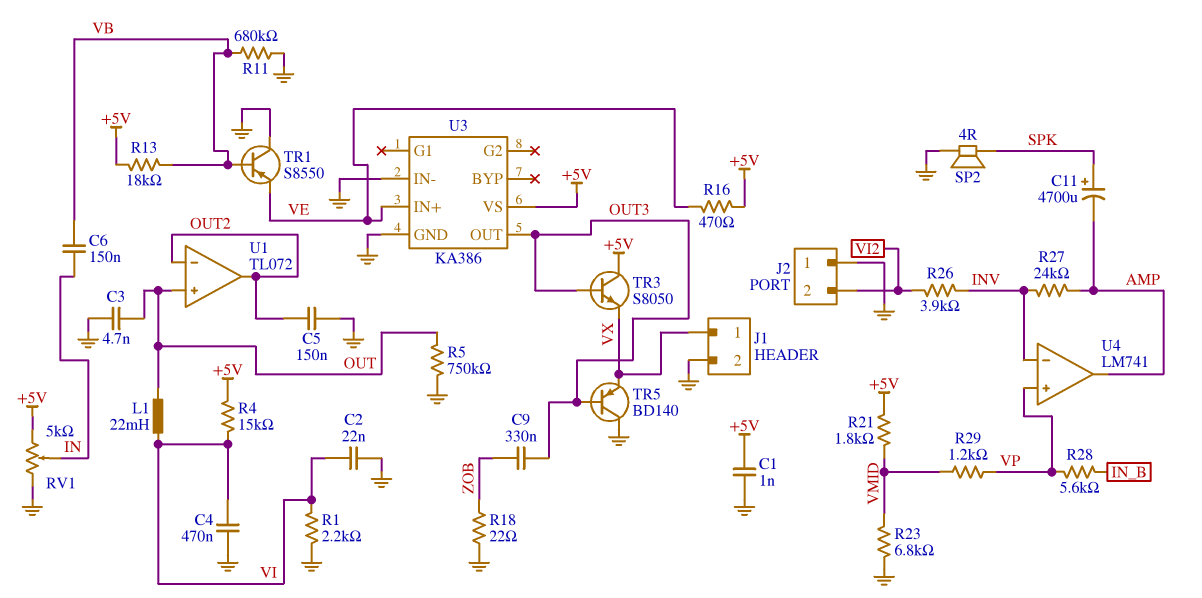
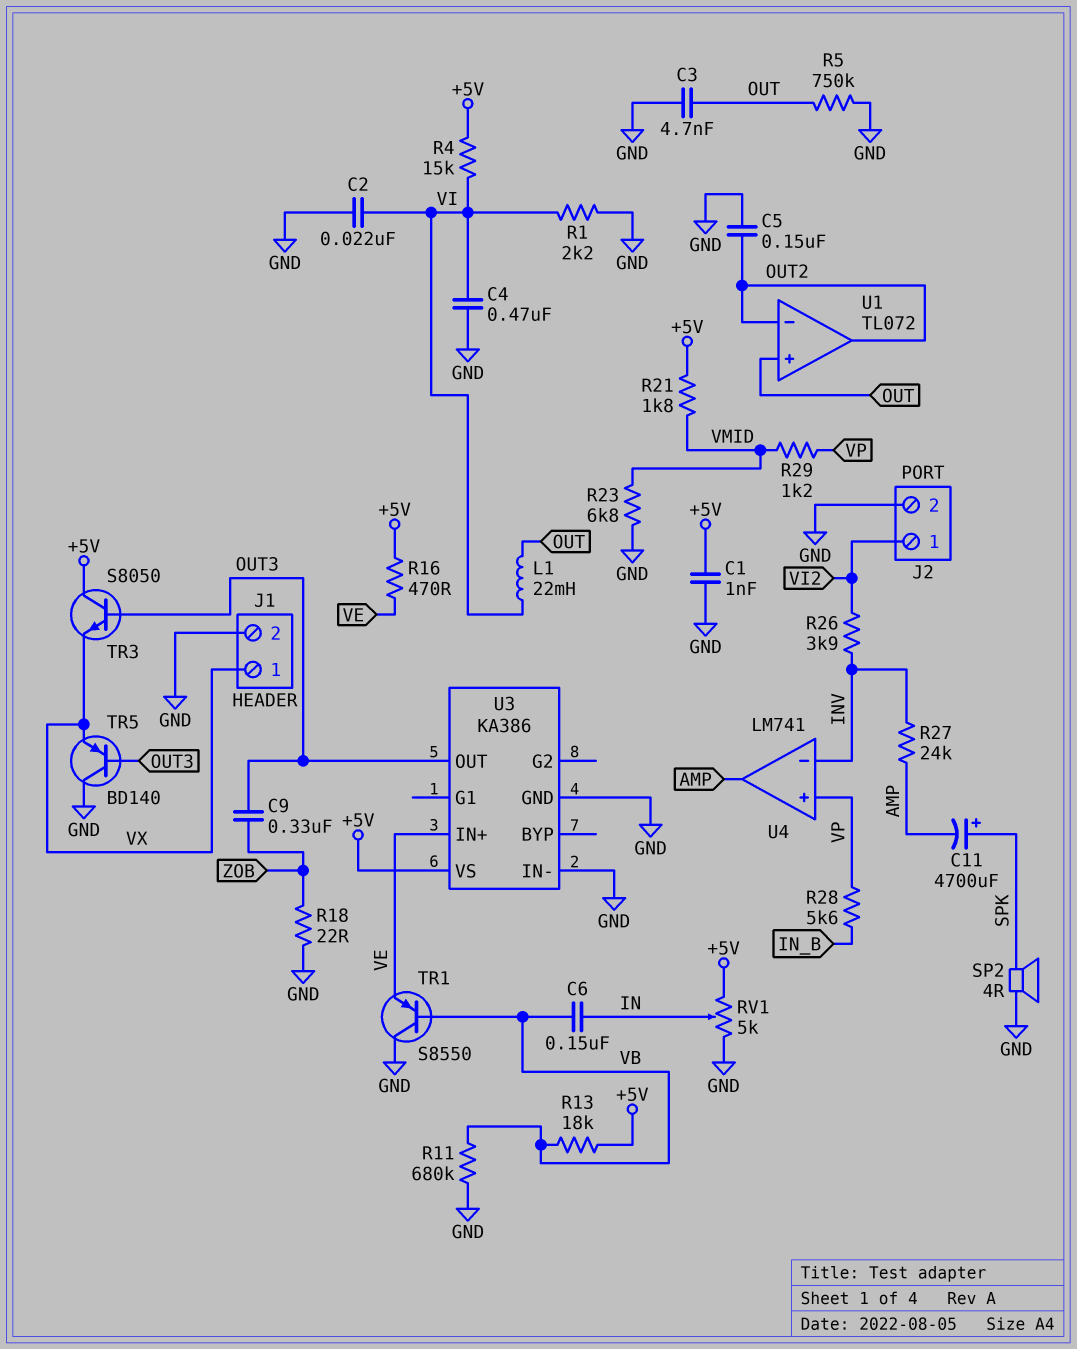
J2 pin 1: GND -> VI2
J2 pin 2: VI2 -> GND

